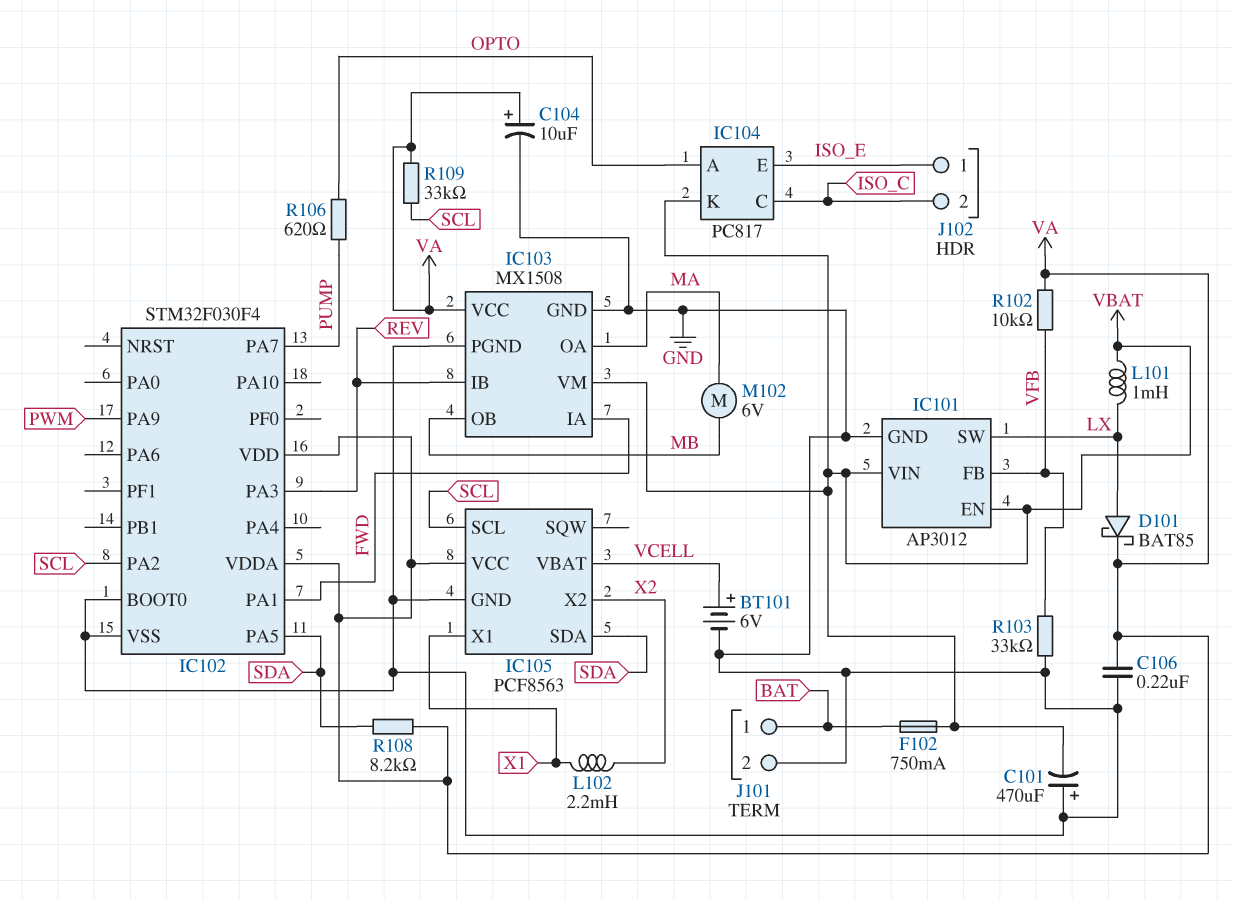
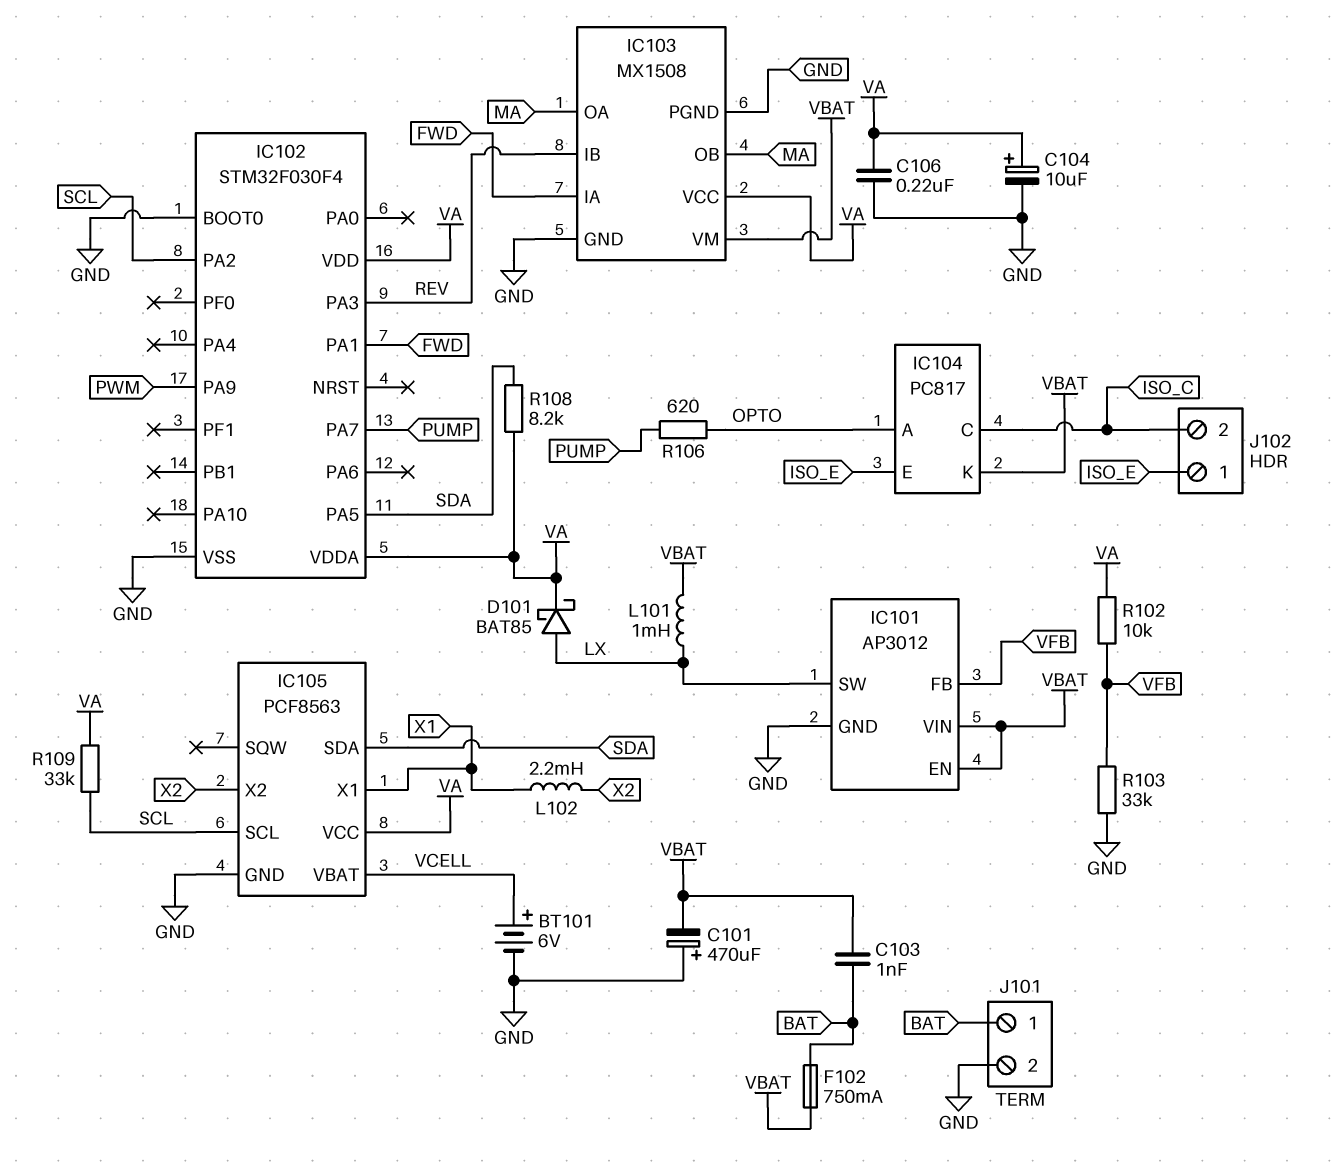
C103: none -> 1nF (BAT, VBAT)
IC103 pin OB: MB -> MA
M102: motor 6V (MA, MB) -> none

